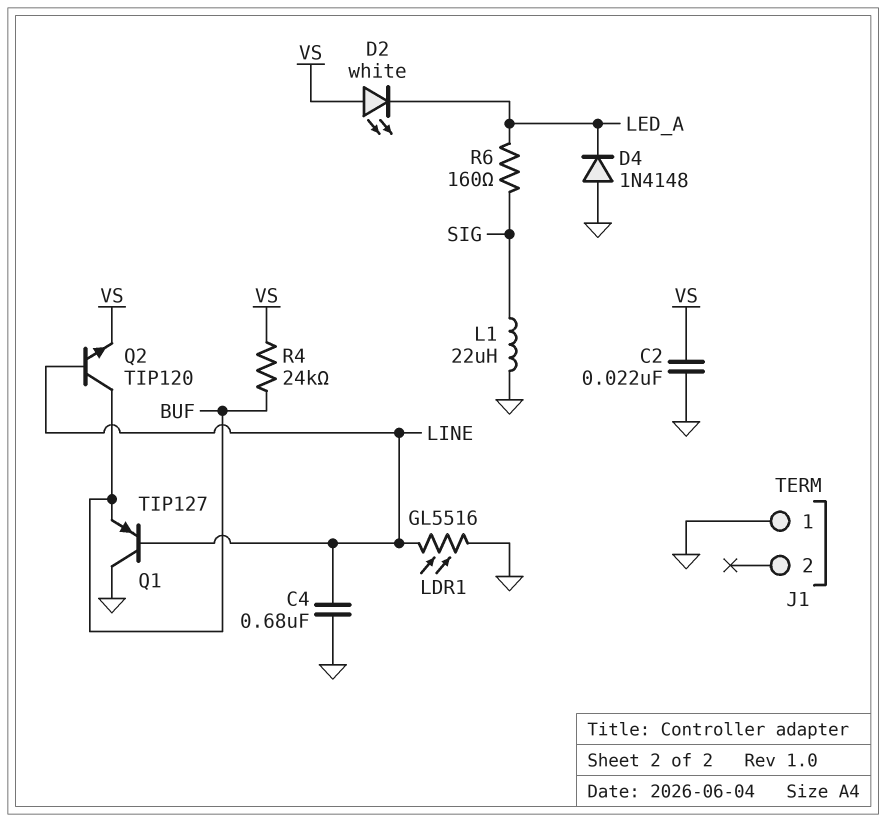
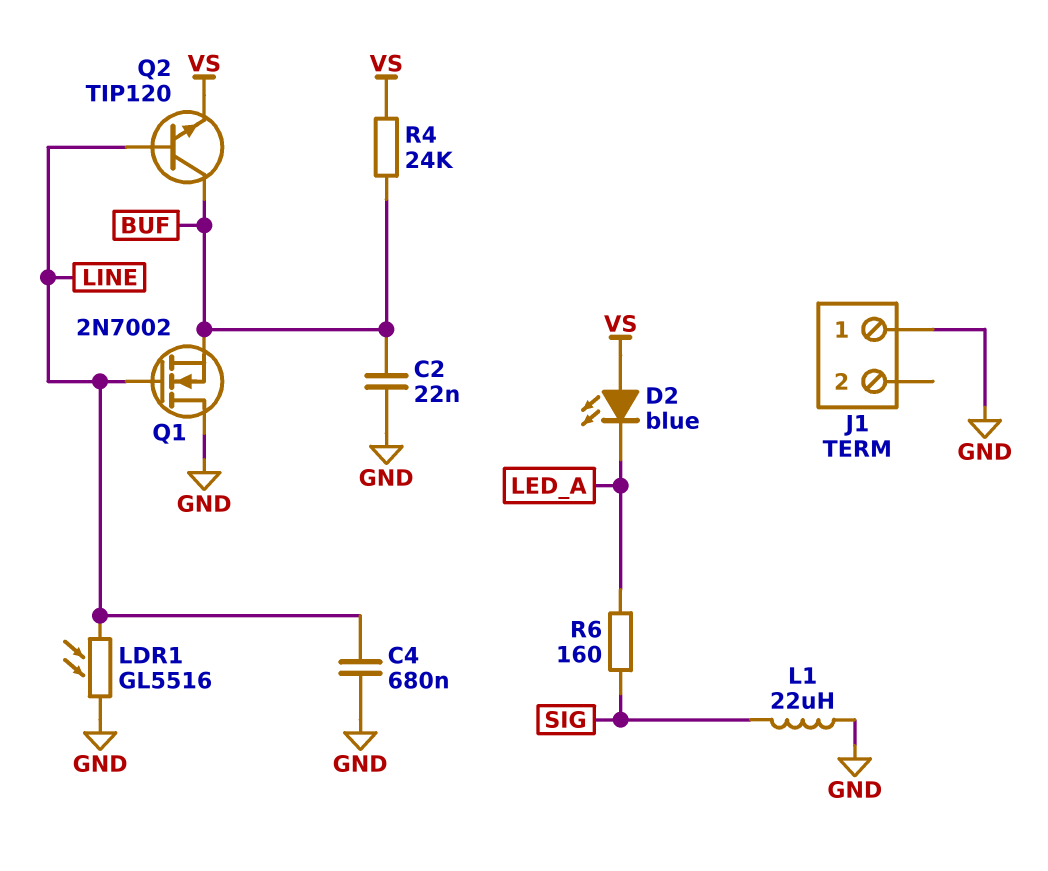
C2: 22nF (GND, VS) -> 22nF (BUF, GND)
D2: LED white (A VS, K LED_A) -> LED blue (A VS, K LED_A)
D4: diode 1N4148 (A GND, K LED_A) -> none
Q1: PNP TIP127 (B LINE, C GND, E BUF) -> NMOS 2N7002 (G LINE, D GND, S BUF)

